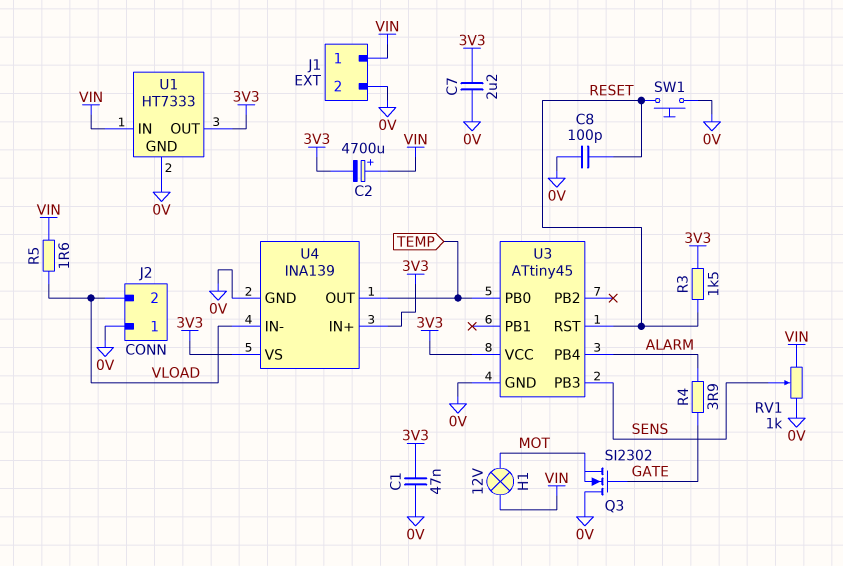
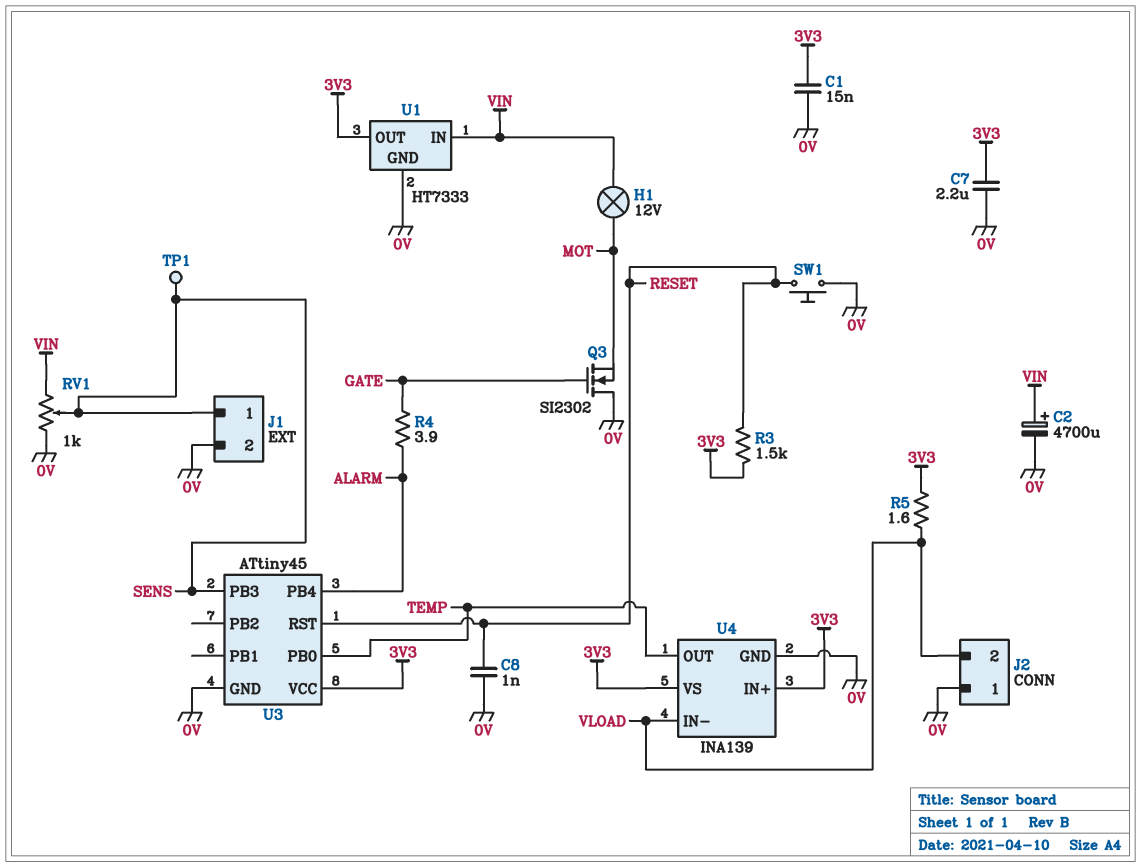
C1: 47nF (0V, 3V3) -> 15nF (0V, 3V3)
C2: 4700uF (plus VIN, minus 3V3) -> 4700uF (plus VIN, minus 0V)
C8: 100pF (0V, RESET) -> 1nF (0V, RESET)
J1 pin 1: VIN -> SENS
R5: 1.6 (VIN, VLOAD) -> 1.6 (3V3, VLOAD)
TP1: none -> test point (SENS)

